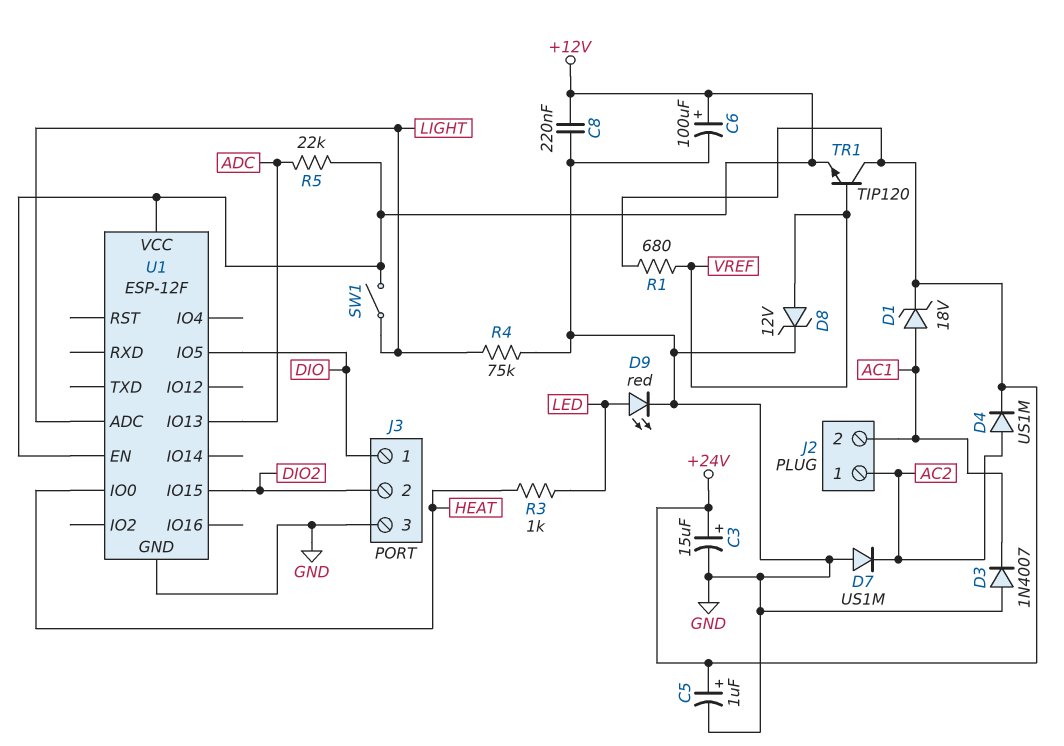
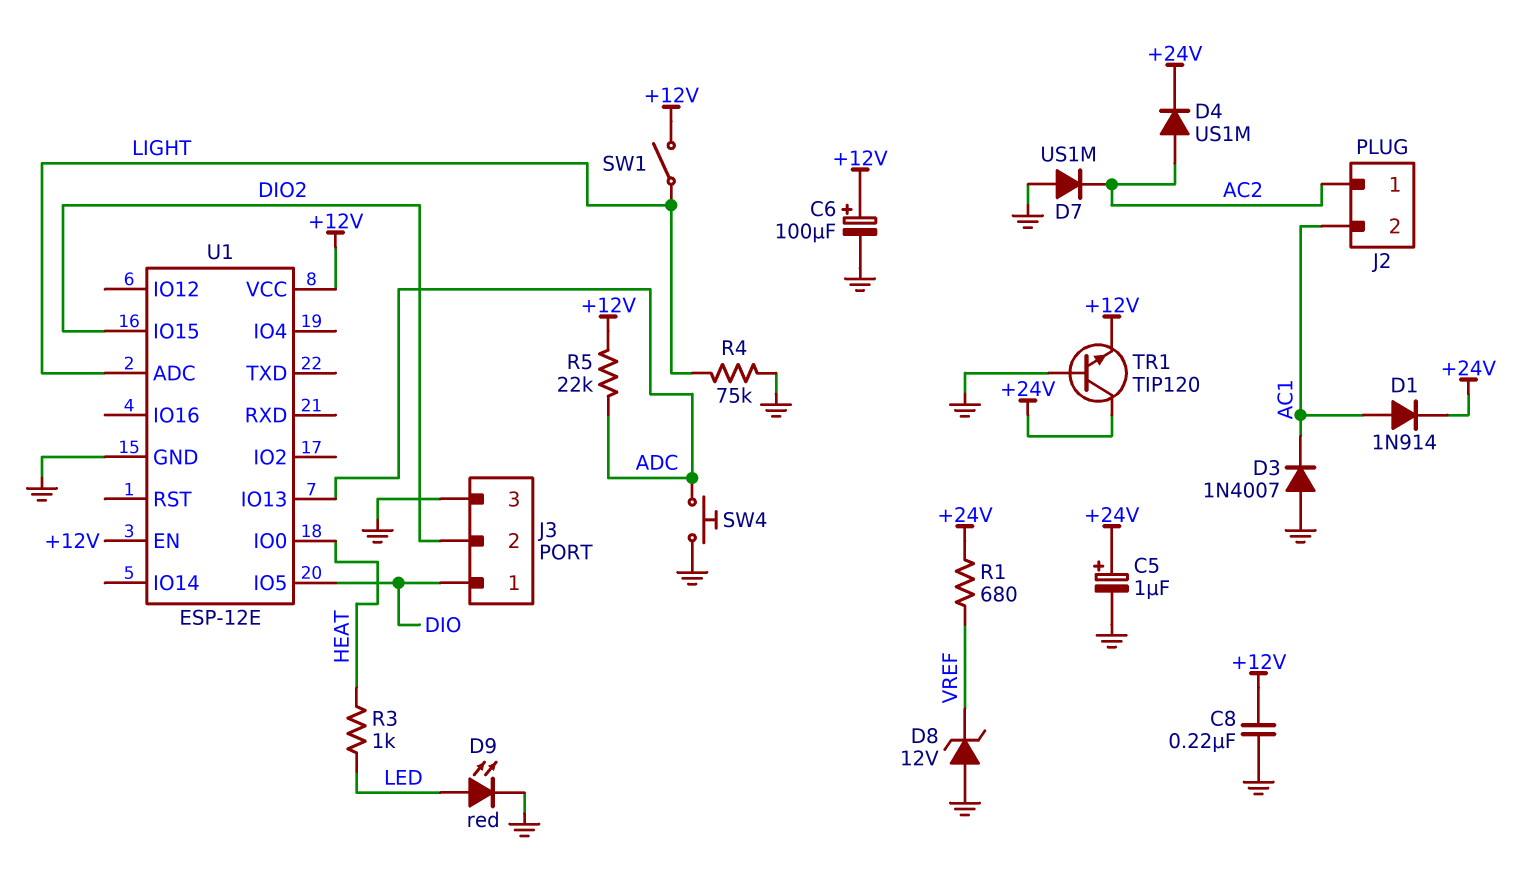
C3: 15uF (plus +24V, minus GND) -> none
D1: zener 18V (A AC1, K +24V) -> diode 1N914 (A AC1, K +24V)
D8: zener 12V (A VREF, K GND) -> zener 12V (A GND, K VREF)
SW4: none -> button (ADC, GND)
TR1: NPN TIP120 (B VREF, C +24V, E +12V) -> NPN TIP120 (B GND, C +24V, E +12V)
U1: ESP-12F -> ESP-12E

